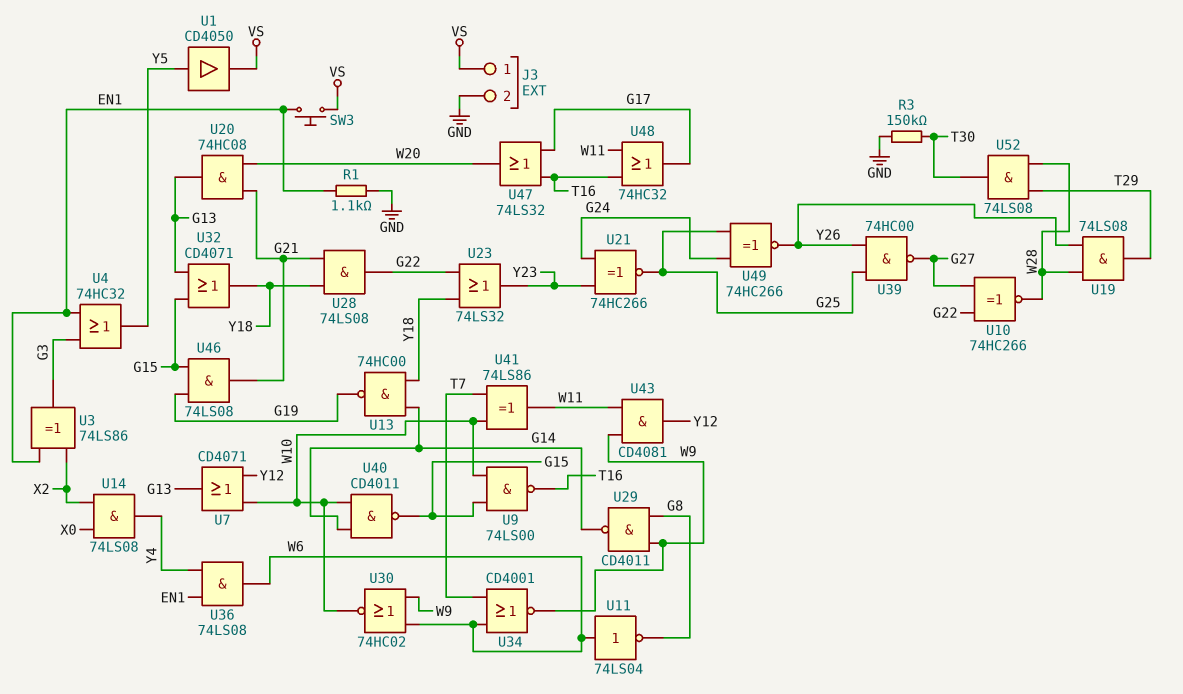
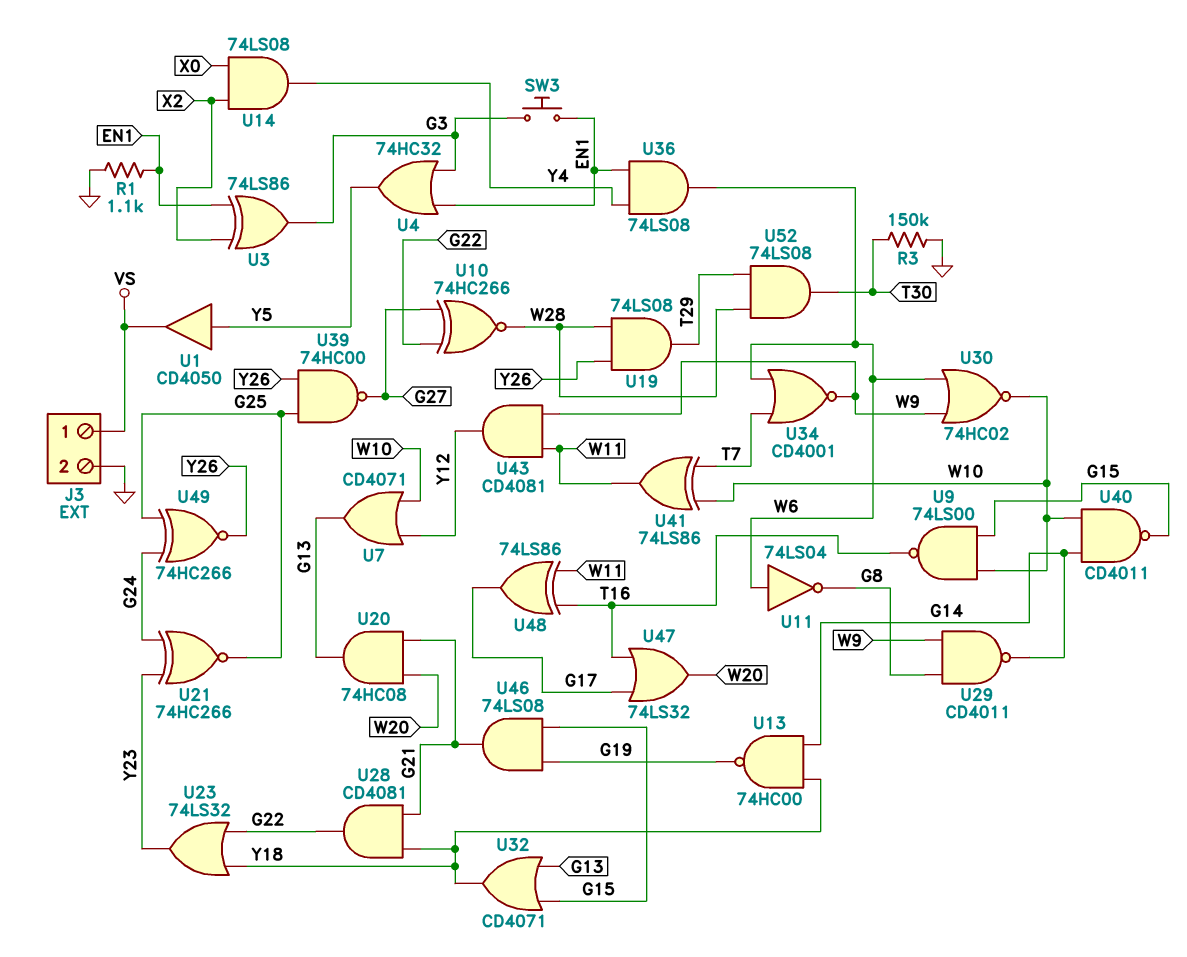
SW3: button (EN1, VS) -> button (EN1, G3)
U28: AND 74LS08 (in G21, in Y18, out G22) -> AND CD4081 (in G21, in Y18, out G22)
U48: OR 74HC32 (in T16, in W11, out G17) -> XOR 74LS86 (in T16, in W11, out G17)

